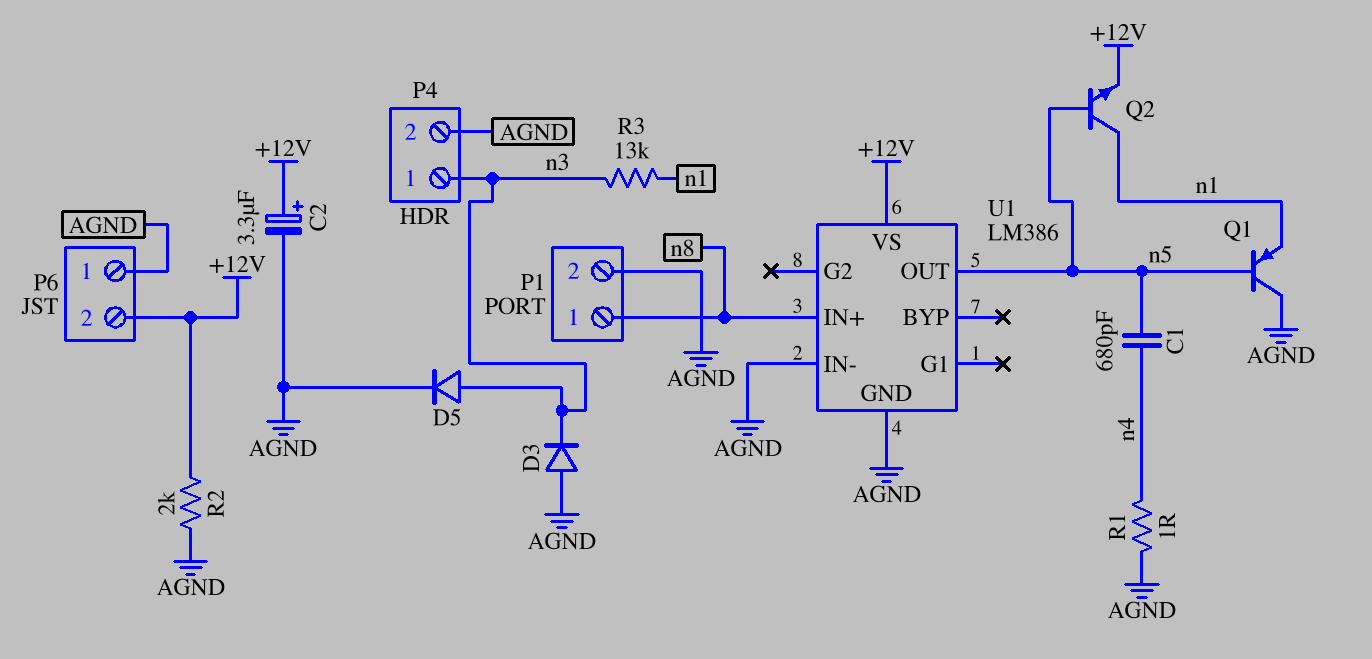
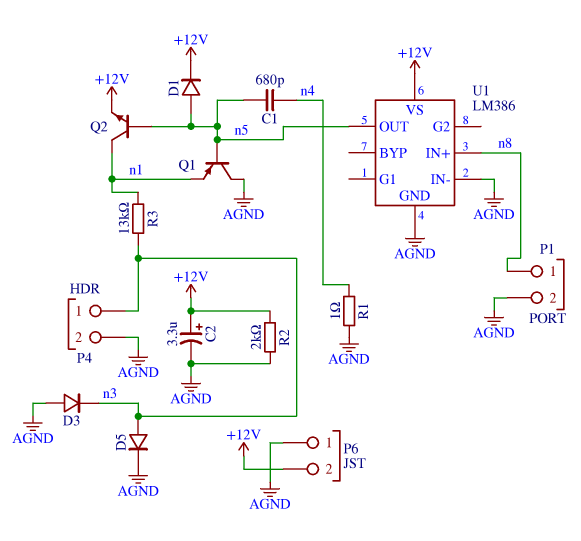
D1: none -> diode (A n5, K +12V)

